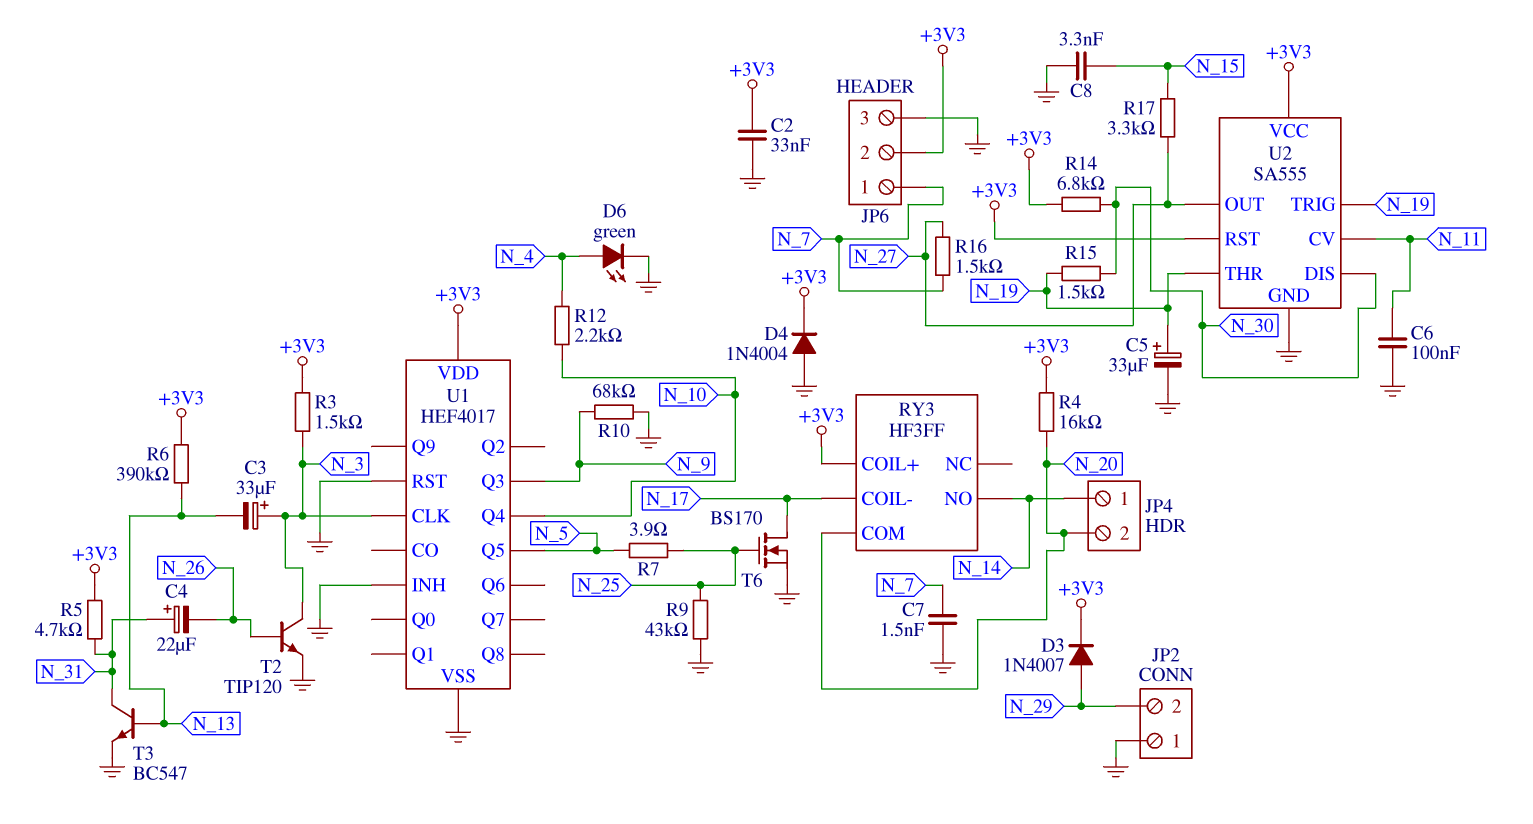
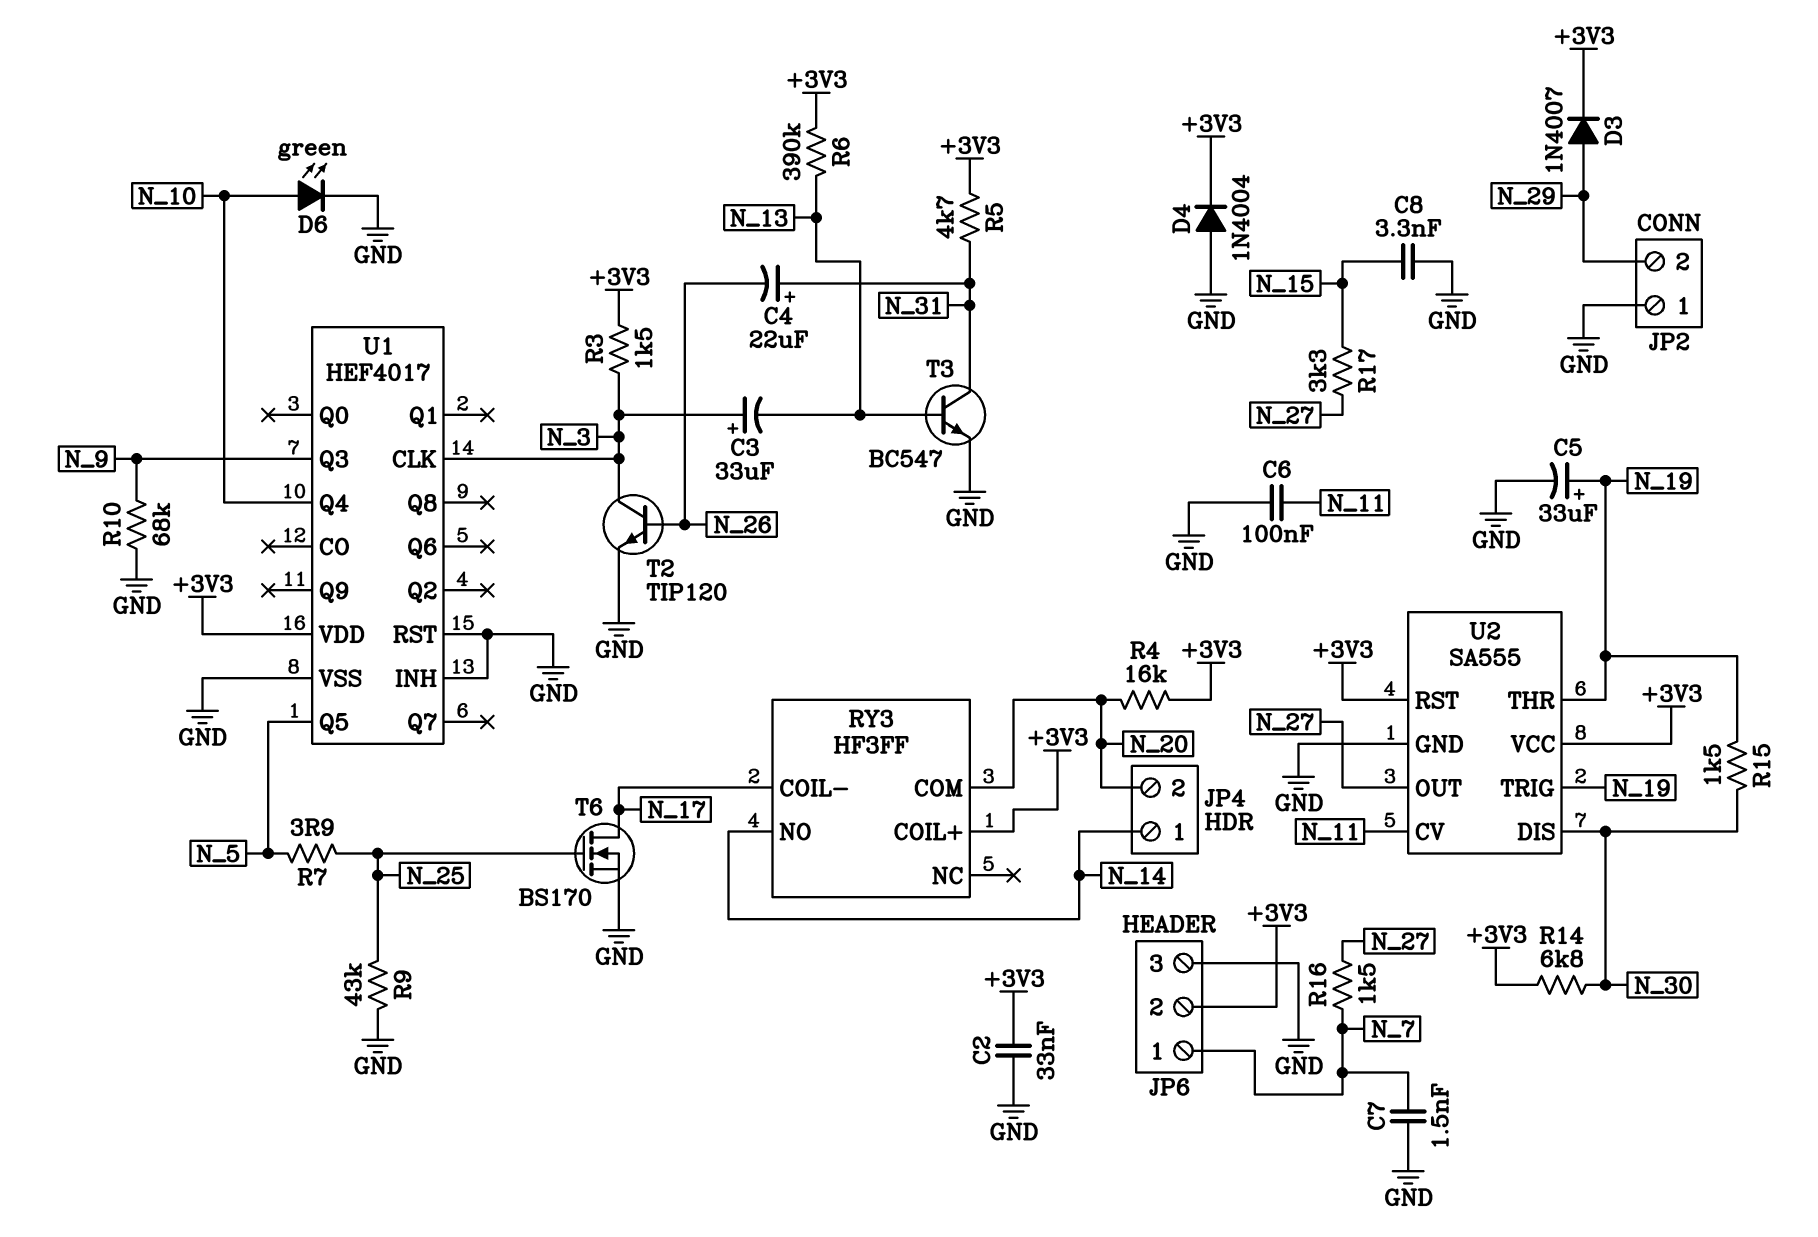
D6: LED green (A N_4, K GND) -> LED green (A N_10, K GND)
R12: 2.2k (N_4, N_10) -> none

